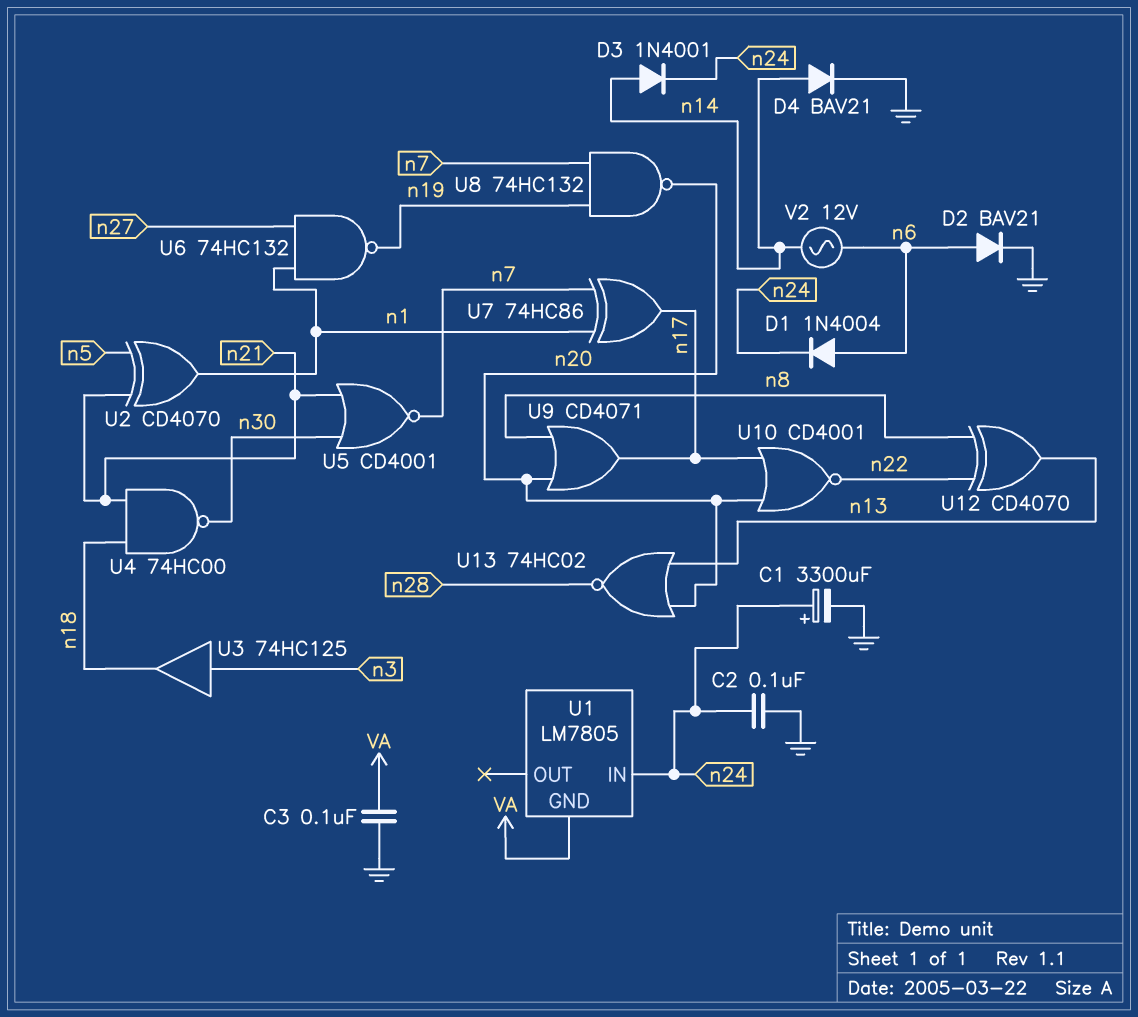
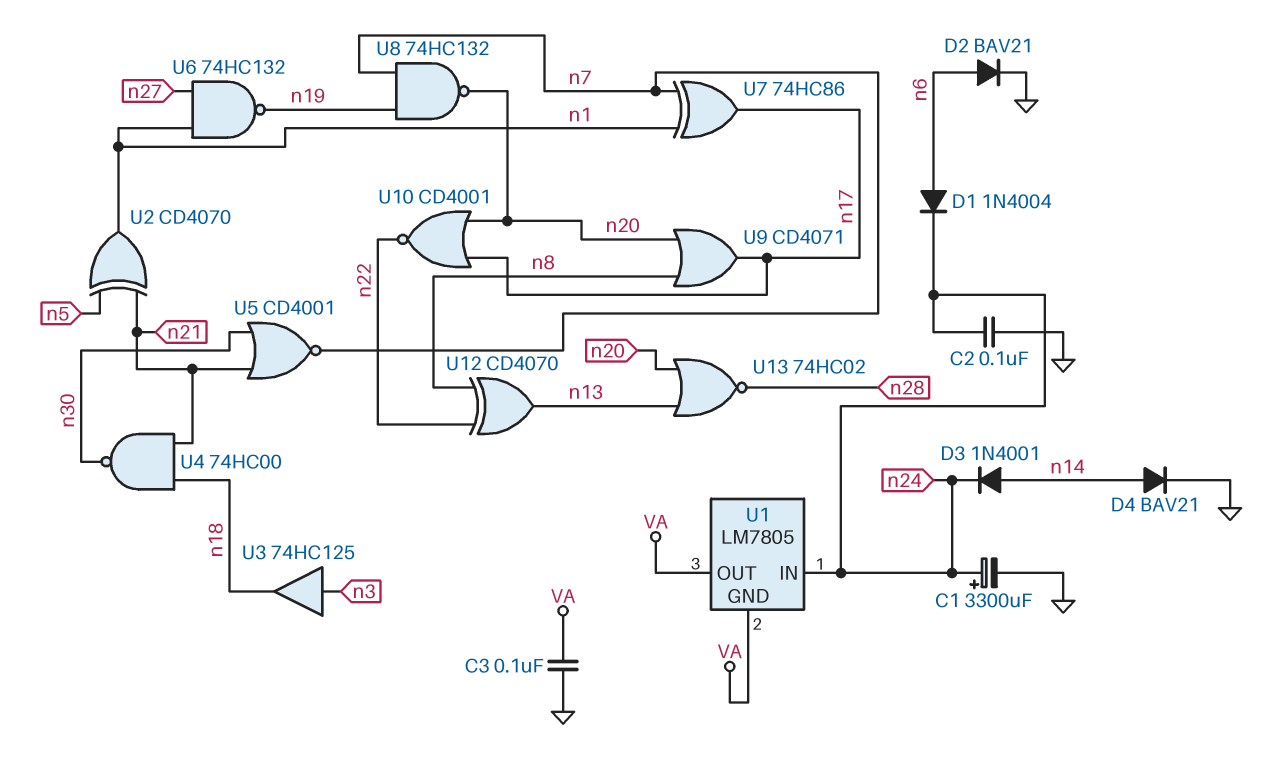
U1 pin OUT: none -> VA
V2: AC 12V (n6, n14) -> none

